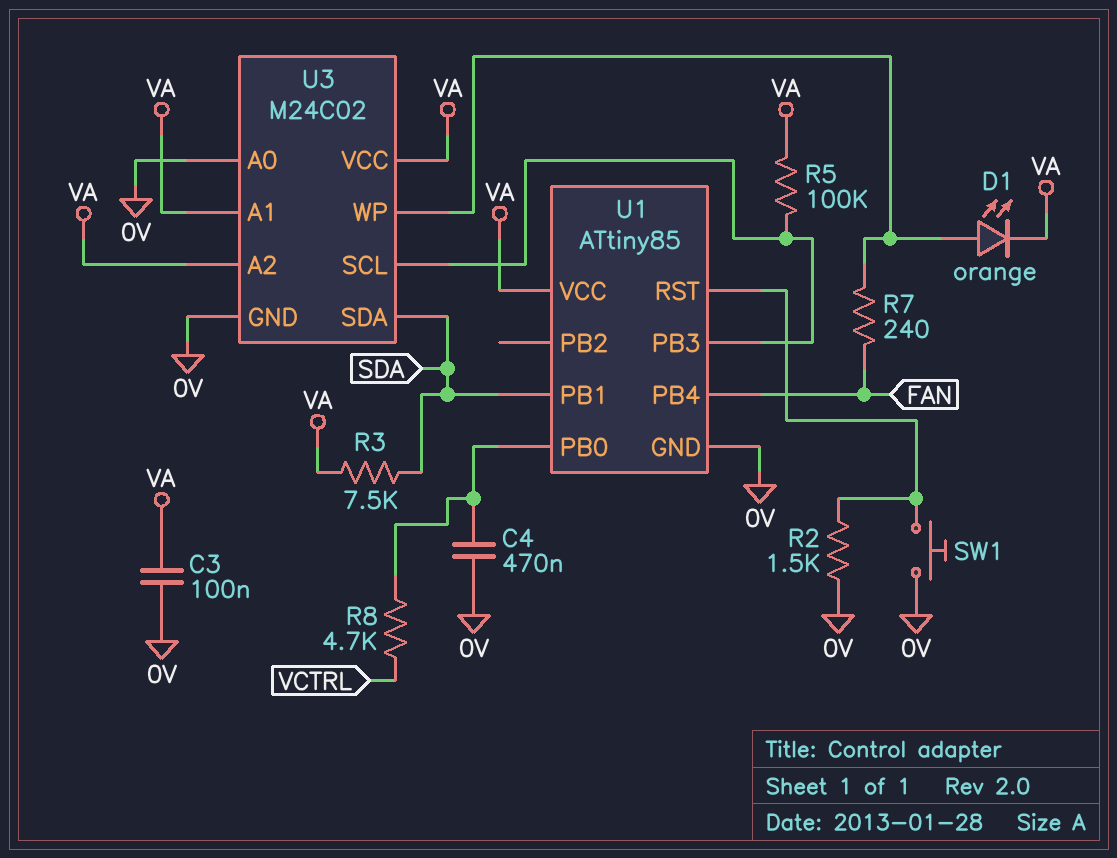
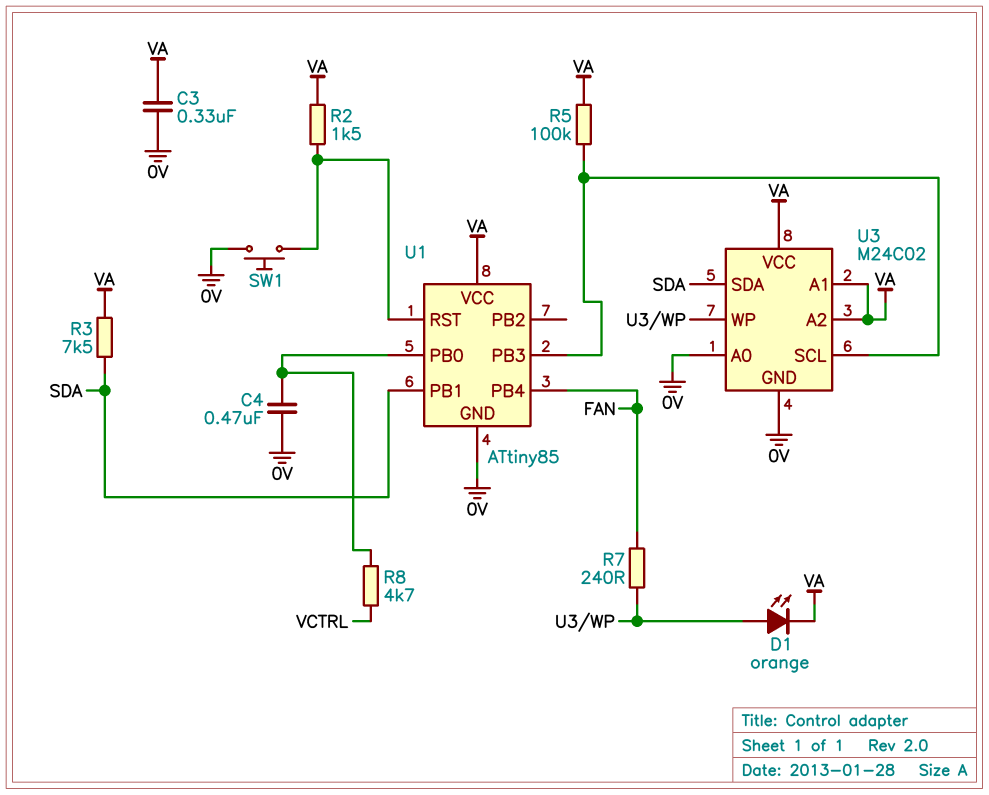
C3: 100nF (0V, VA) -> 330nF (0V, VA)
R2: 1.5k (0V, U1/RST) -> 1.5k (U1/RST, VA)

